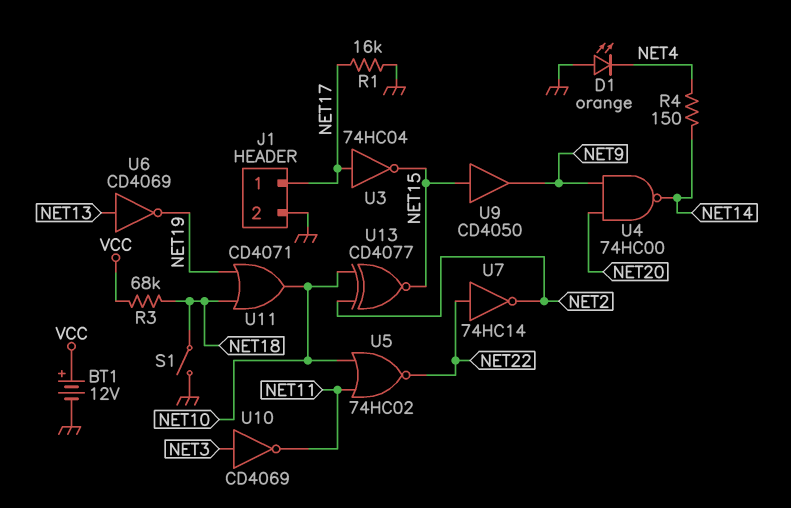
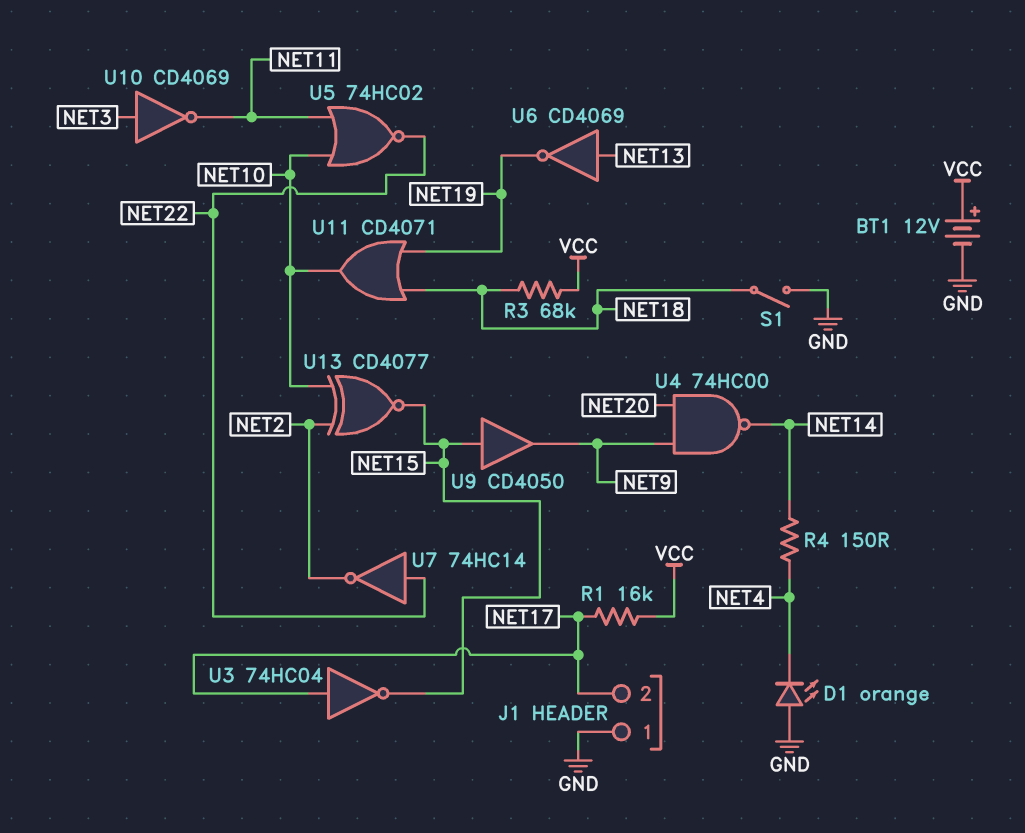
J1 pin 1: NET17 -> GND
J1 pin 2: GND -> NET17
R1: 16k (GND, NET17) -> 16k (NET17, VCC)

